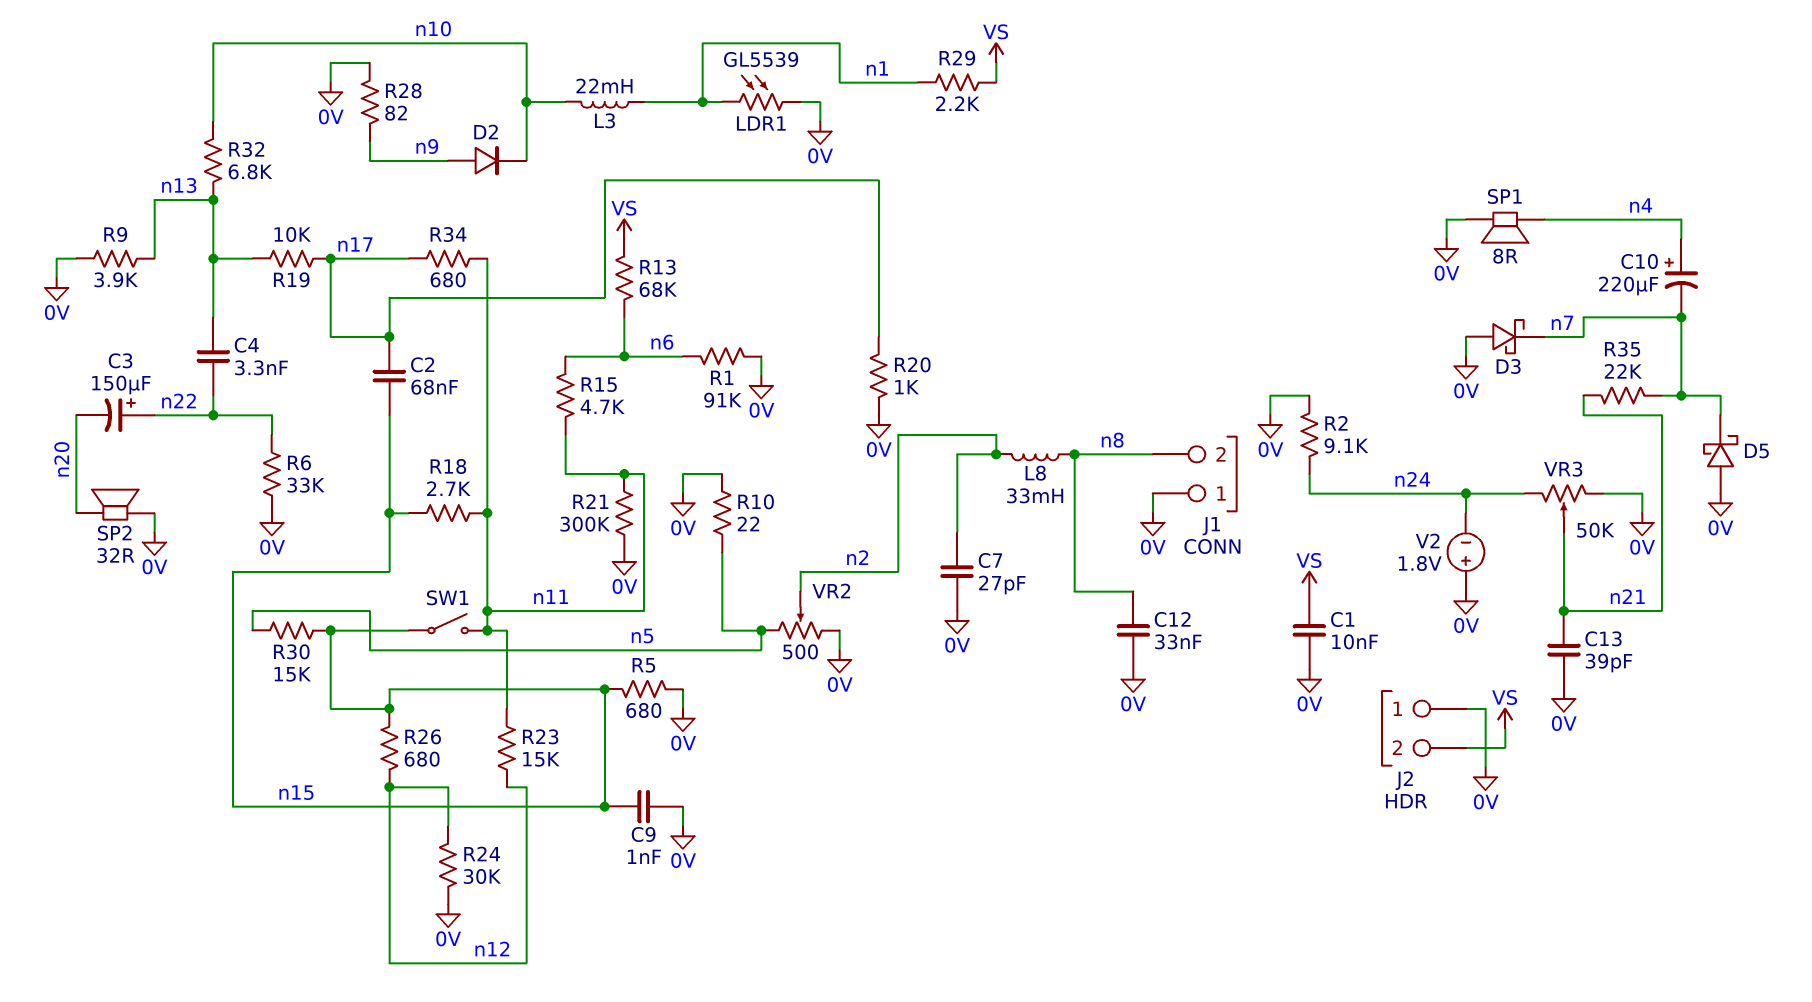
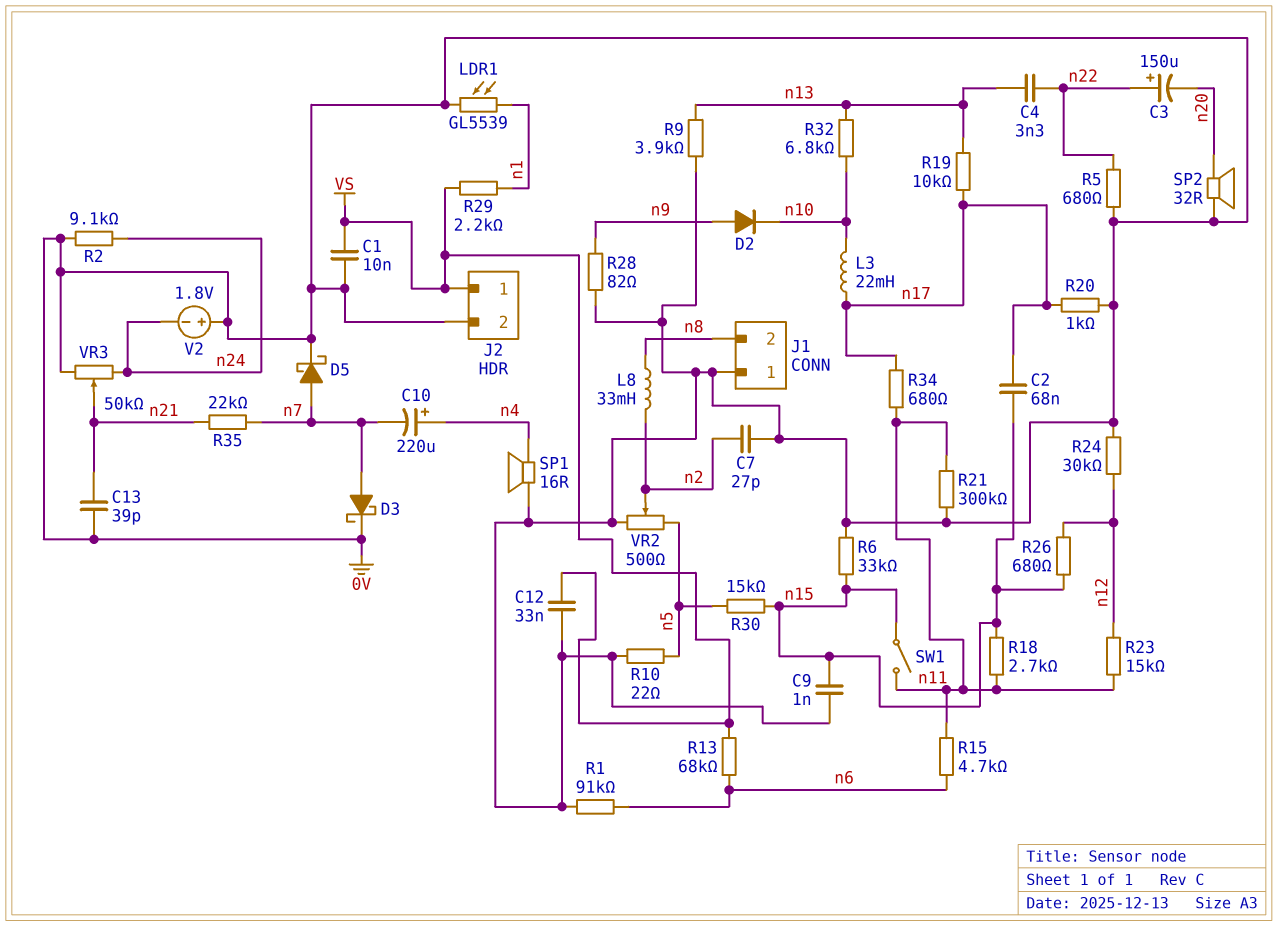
C12: 33nF (0V, n8) -> 33nF (0V, VS)
D3: schottky (A 0V, K n7) -> schottky (A n7, K 0V)
D5: schottky (A 0V, K n7) -> schottky (A n7, K 0V)
J2 pin 1: 0V -> VS
J2 pin 2: VS -> 0V
L3: 22mH (n1, n10) -> 22mH (n10, n17)
R5: 680 (0V, n15) -> 680 (0V, n22)
R6: 33k (0V, n22) -> 33k (0V, n15)
SP1: speaker 8R (0V, n4) -> speaker 16R (0V, n4)

